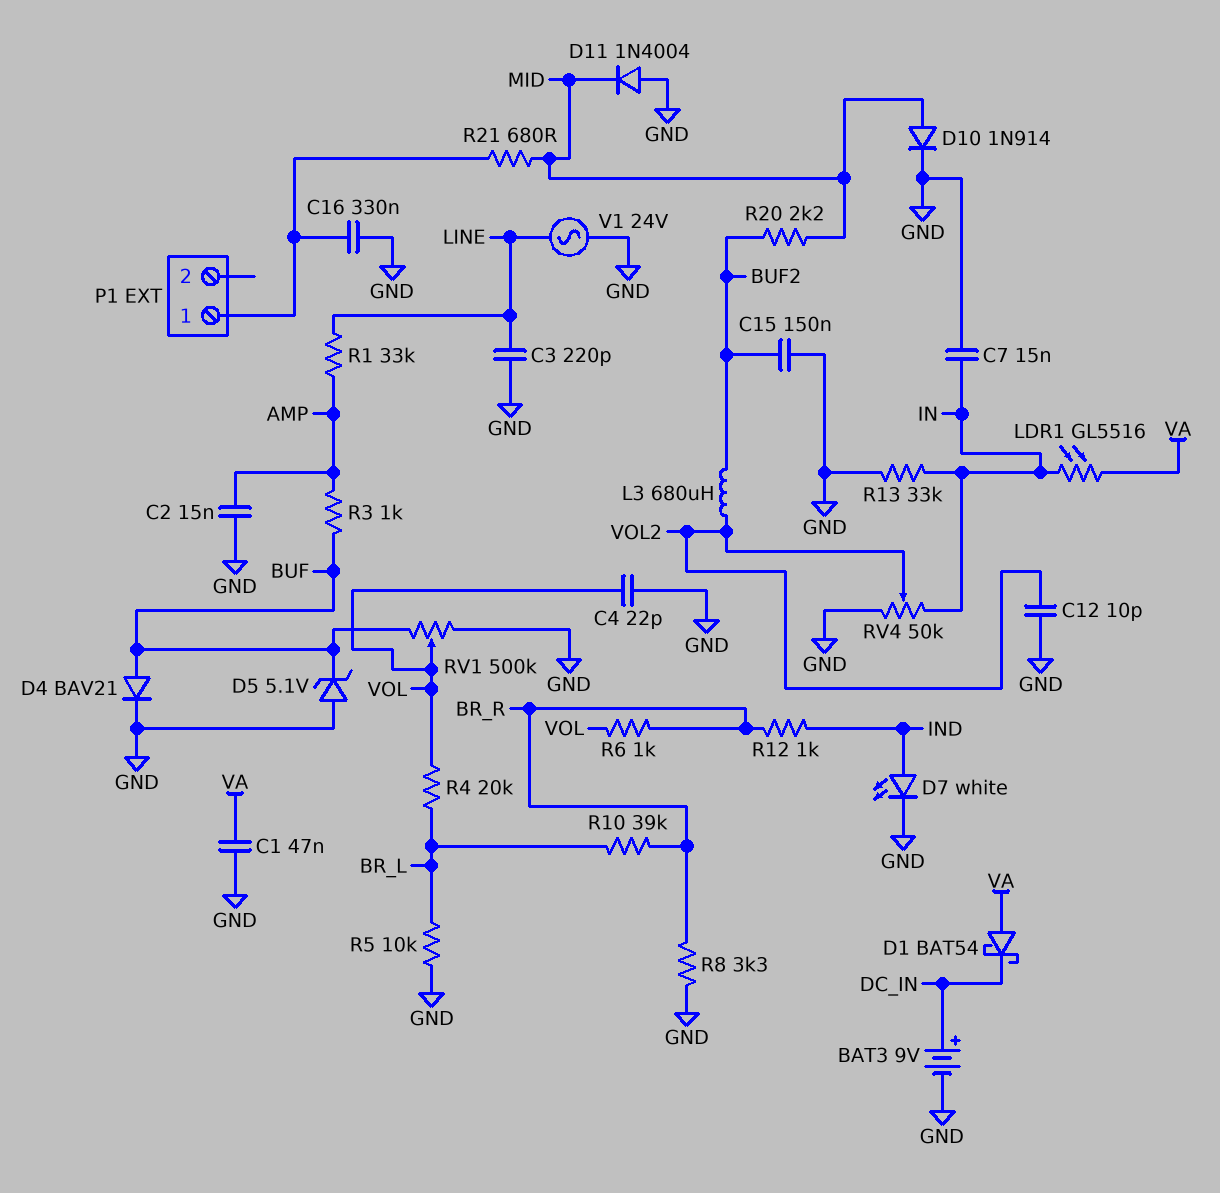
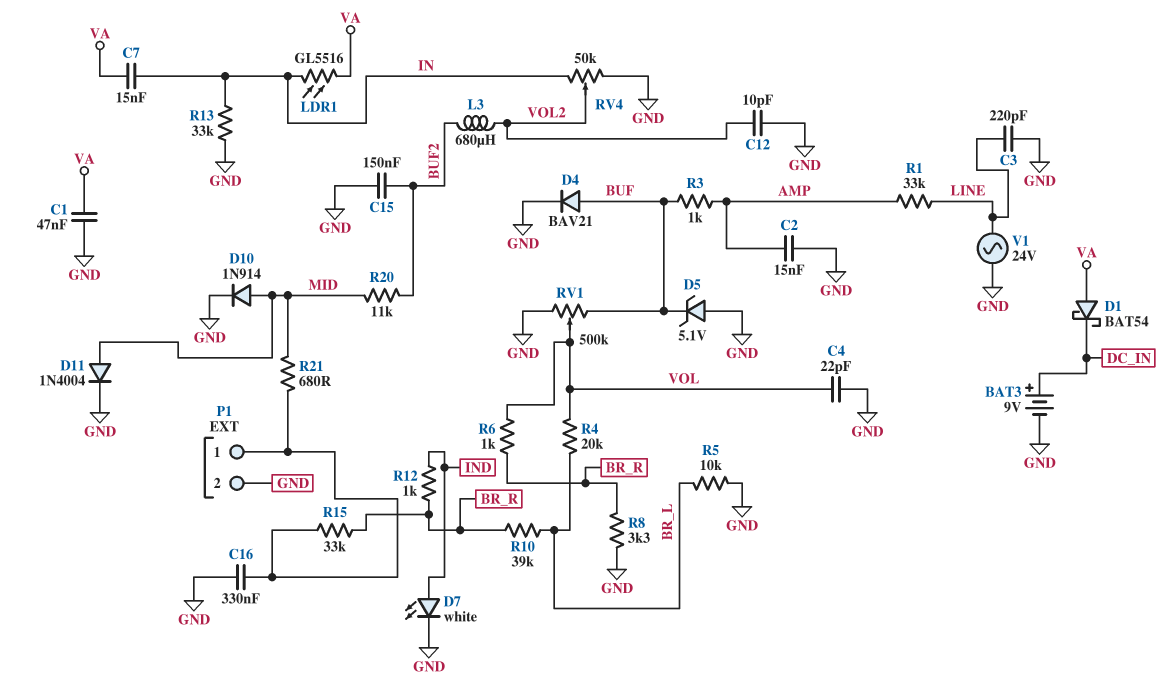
C7: 15nF (GND, IN) -> 15nF (IN, VA)
D11: diode 1N4004 (A GND, K MID) -> diode 1N4004 (A MID, K GND)
P1 pin 2: none -> GND
R15: none -> 33k (BR_R, P1/1)
R20: 2.2k (BUF2, MID) -> 11k (BUF2, MID)

